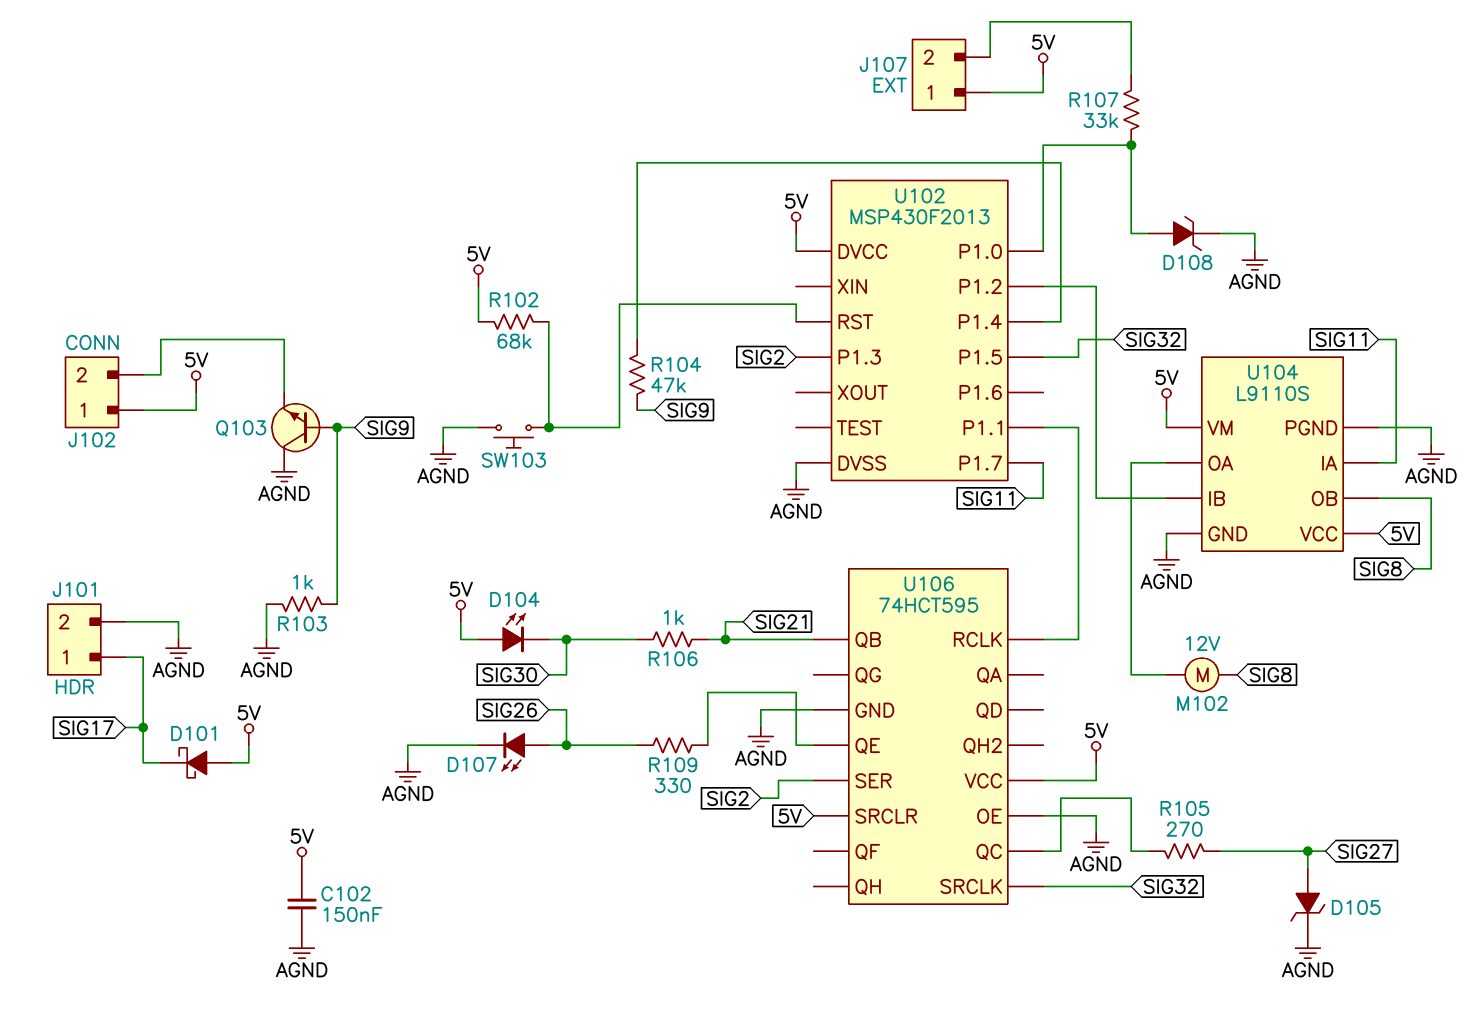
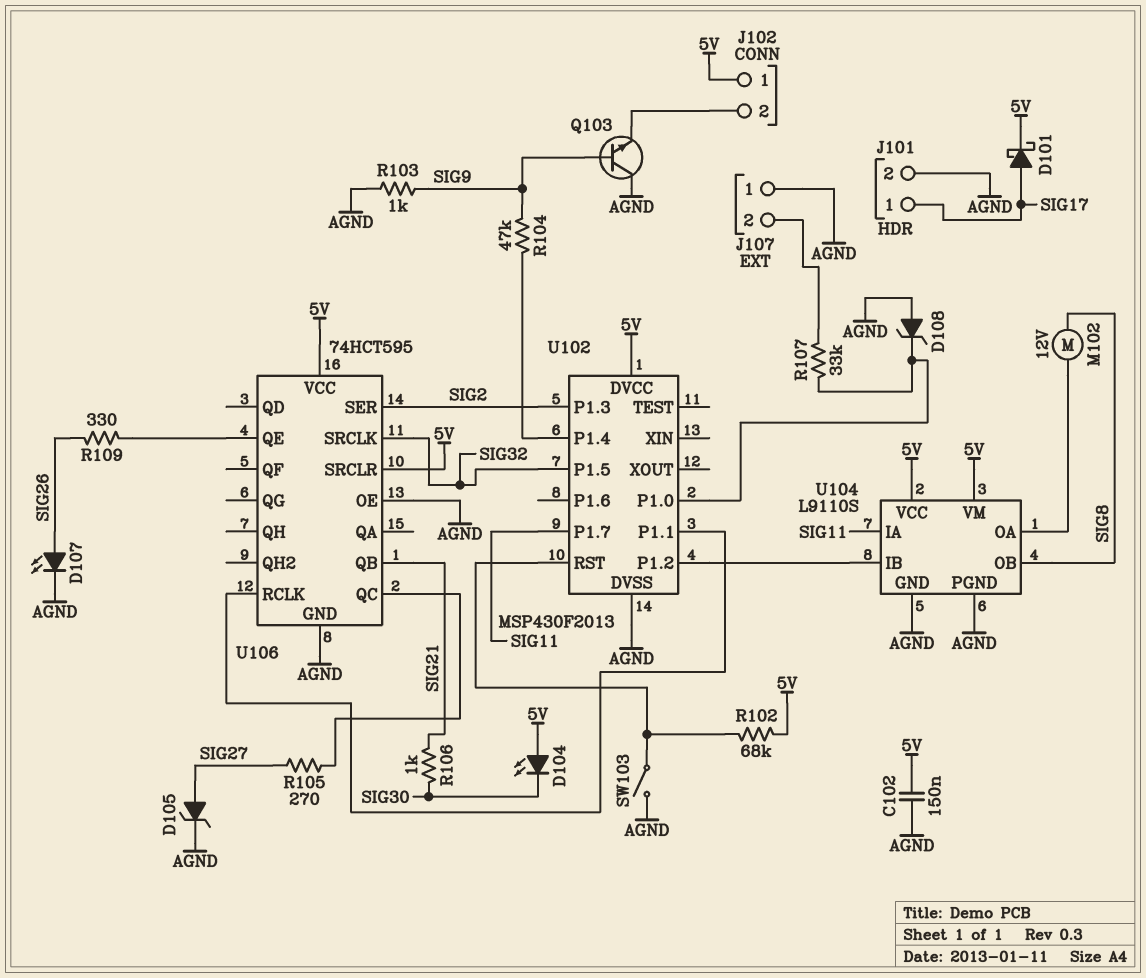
D101: schottky (A 5V, K SIG17) -> schottky (A SIG17, K 5V)
D108: zener (A U102/P1.0, K AGND) -> zener (A AGND, K U102/P1.0)
J107 pin 1: 5V -> AGND
SW103: button (AGND, U102/RST) -> switch (AGND, U102/RST)

